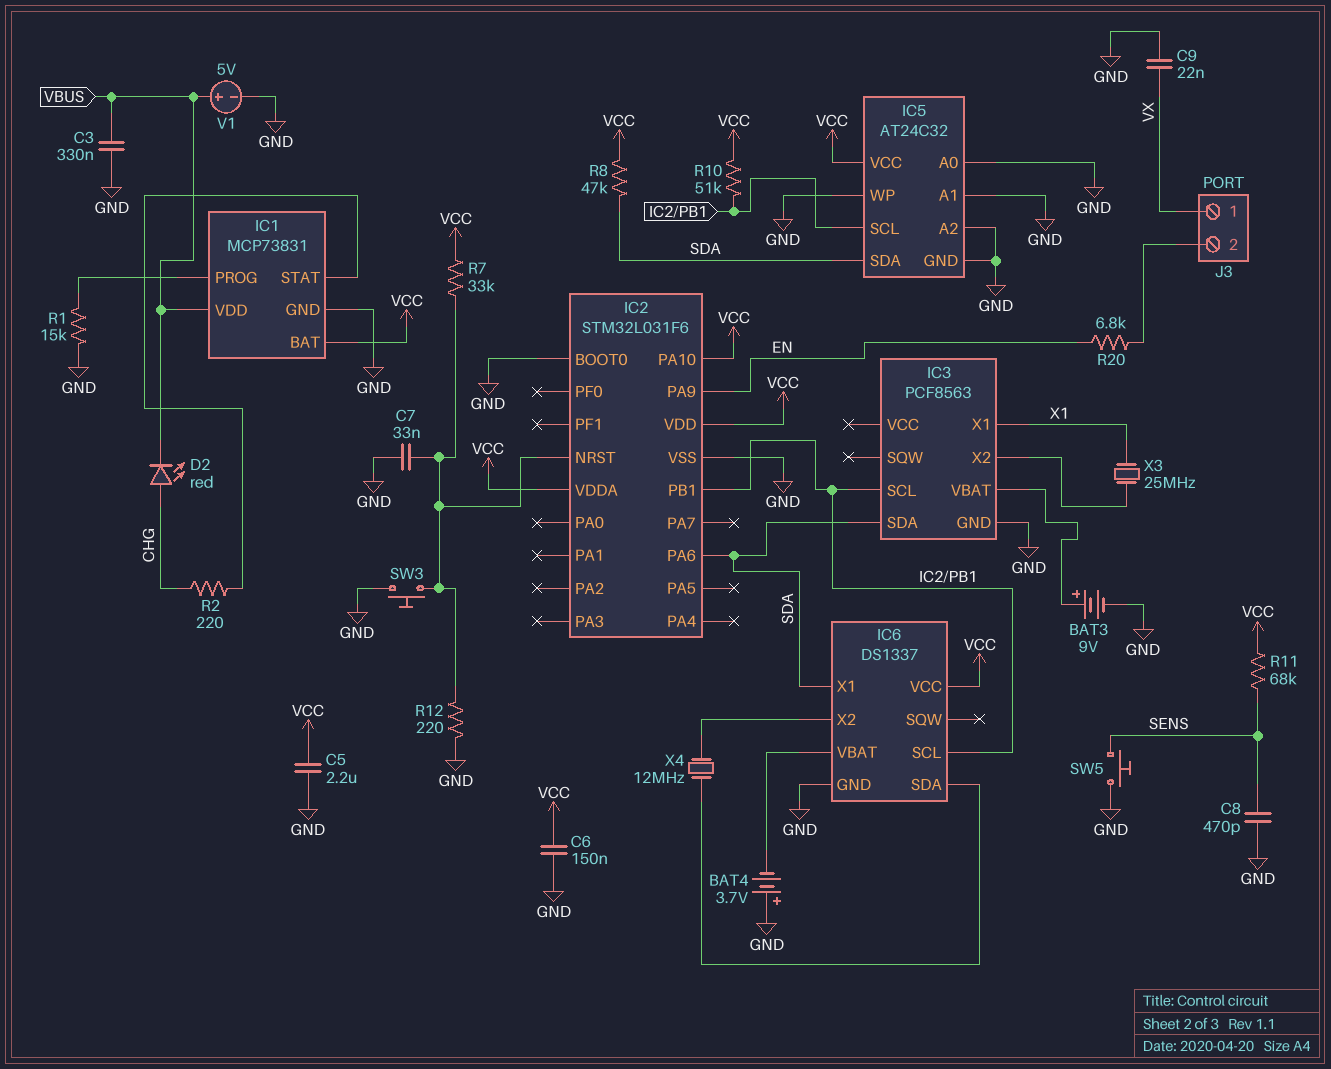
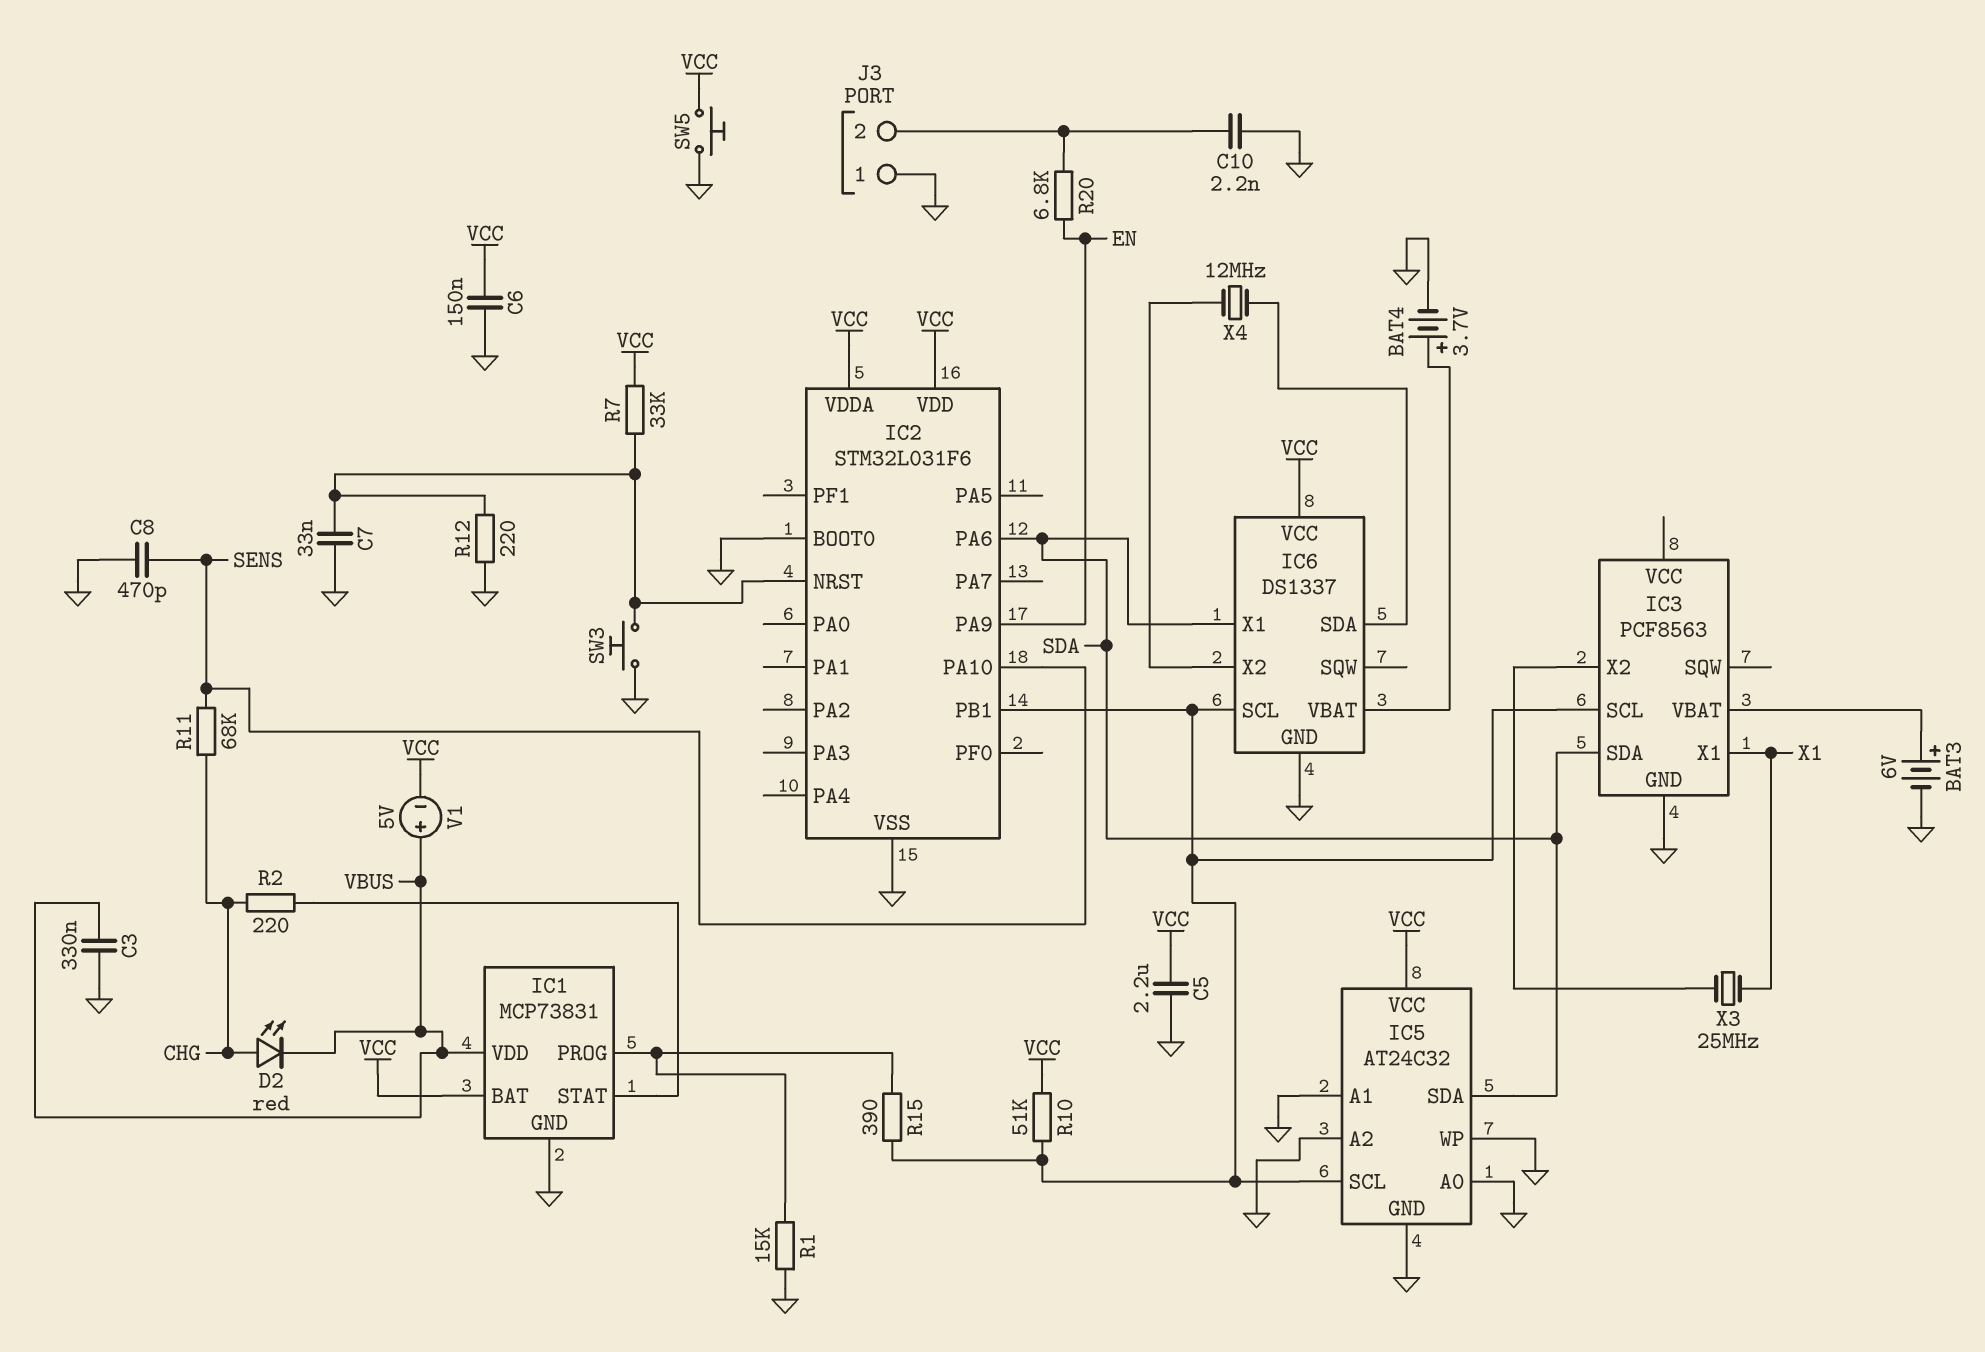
BAT3: 9V (plus IC3/VBAT, minus GND) -> 6V (plus IC3/VBAT, minus GND)
BAT4: 3.7V (plus GND, minus IC6/VBAT) -> 3.7V (plus IC6/VBAT, minus GND)
C9: 22nF (GND, VX) -> none
C10: none -> 2.2nF (GND, J3/2)
IC2 pin PA10: VCC -> SENS
J3 pin 1: VX -> GND
R8: 47k (SDA, VCC) -> none
R11: 68k (SENS, VCC) -> 68k (CHG, SENS)
R15: none -> 390 (IC1/PROG, IC2/PB1)
SW5: button (GND, SENS) -> button (GND, VCC)
V1: 5V (plus VBUS, minus GND) -> 5V (plus VBUS, minus VCC)

